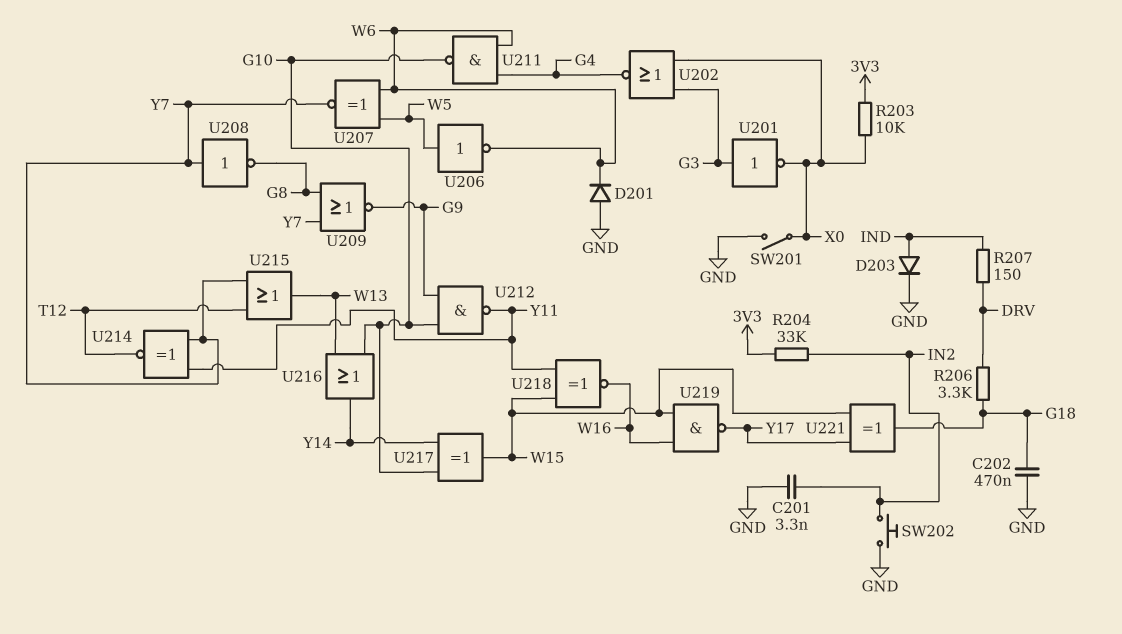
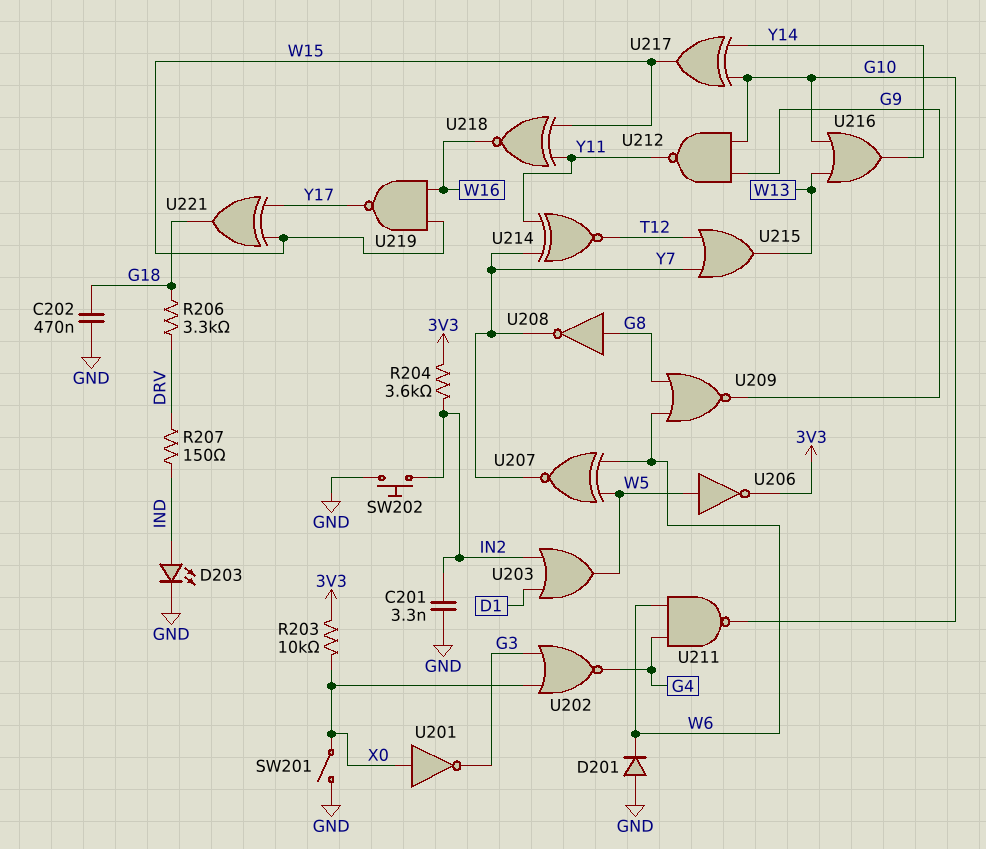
D203: diode (A IND, K GND) -> LED (A IND, K GND)
R204: 33k (3V3, IN2) -> 3.6k (3V3, IN2)
U201: NOT (in G3, out X0) -> NOT (in X0, out G3)
U203: none -> OR (in D1, in IN2, out W5)
U206: NOT (in W5, out W6) -> NOT (in W5, out 3V3)
U208: NOT (in Y7, out G8) -> NOT (in G8, out Y7)
U209: NOR (in G8, in Y7, out G9) -> NOR (in G8, in W6, out G9)

